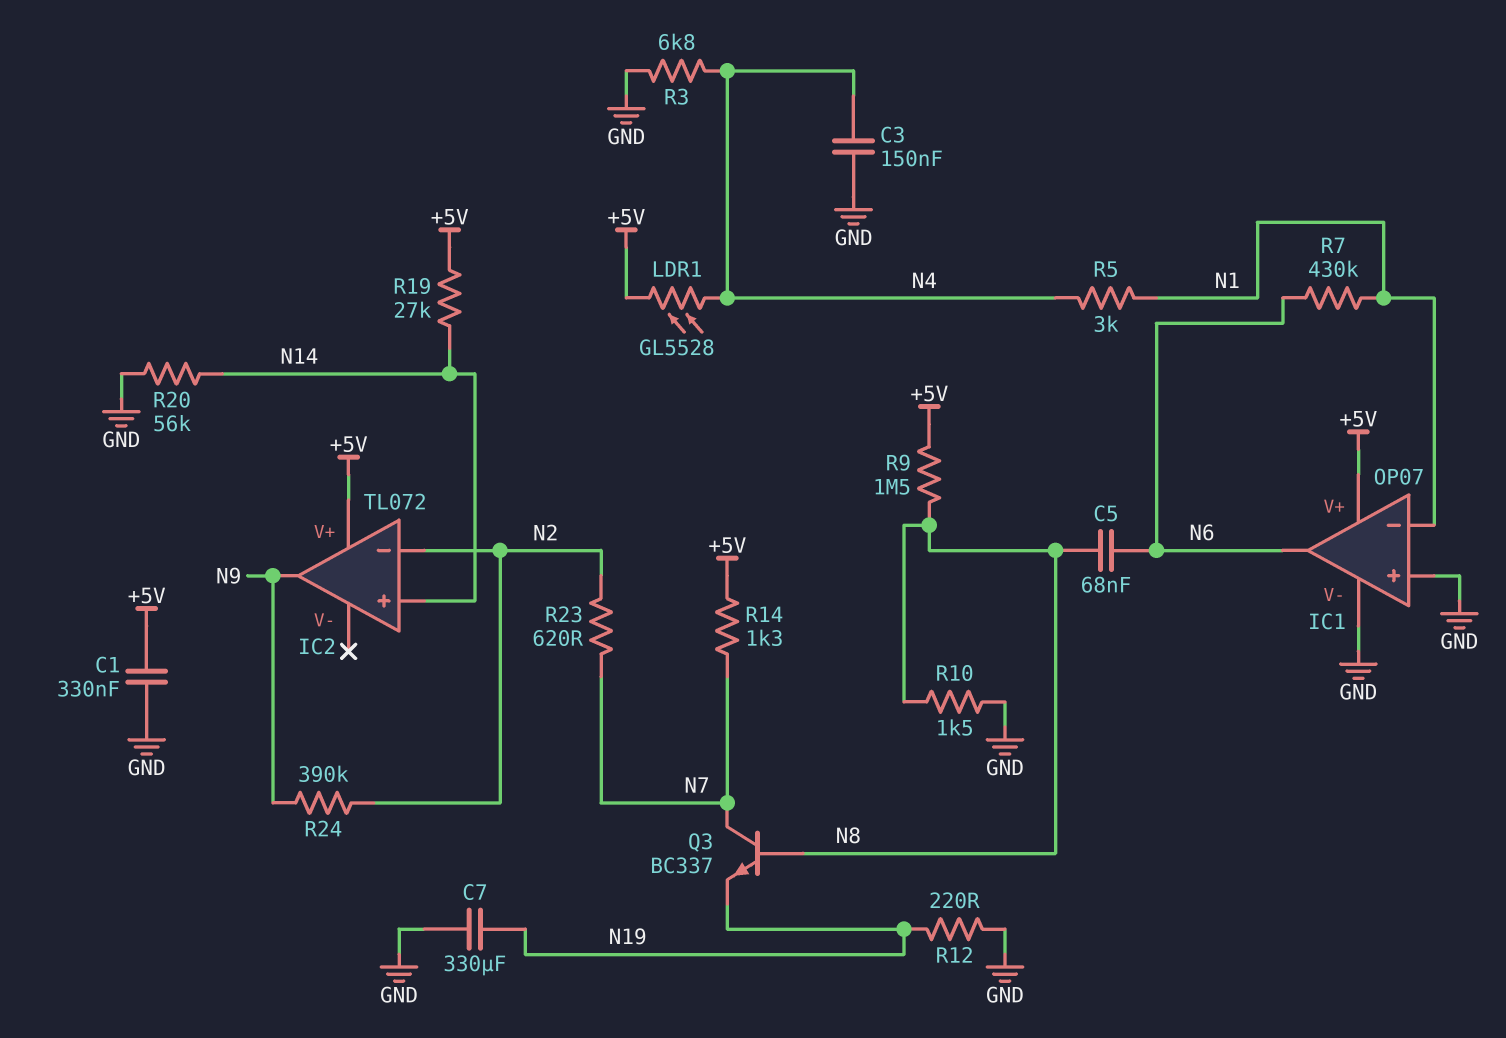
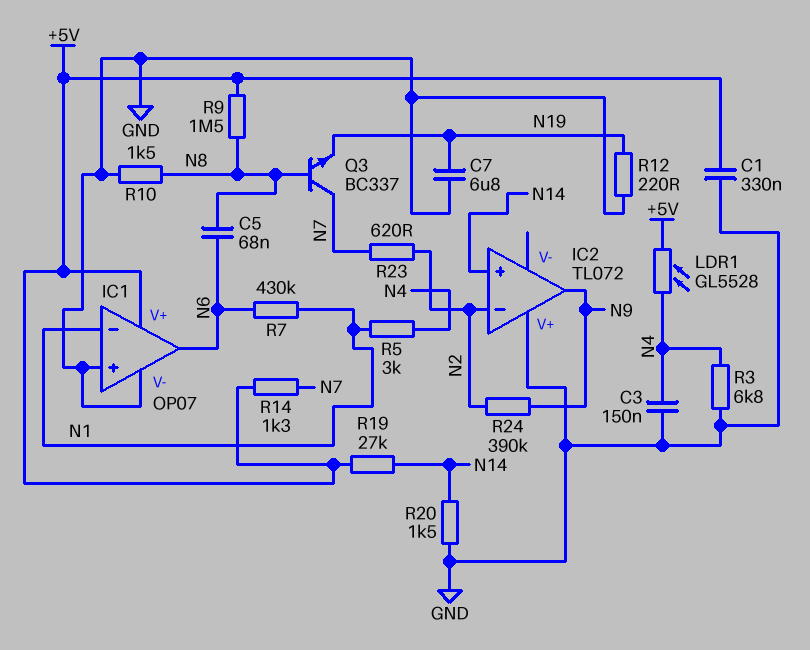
C7: 330uF (GND, N19) -> 6.8uF (GND, N19)
IC2 pin V+: +5V -> GND
R20: 56k (GND, N14) -> 1.5k (GND, N14)

